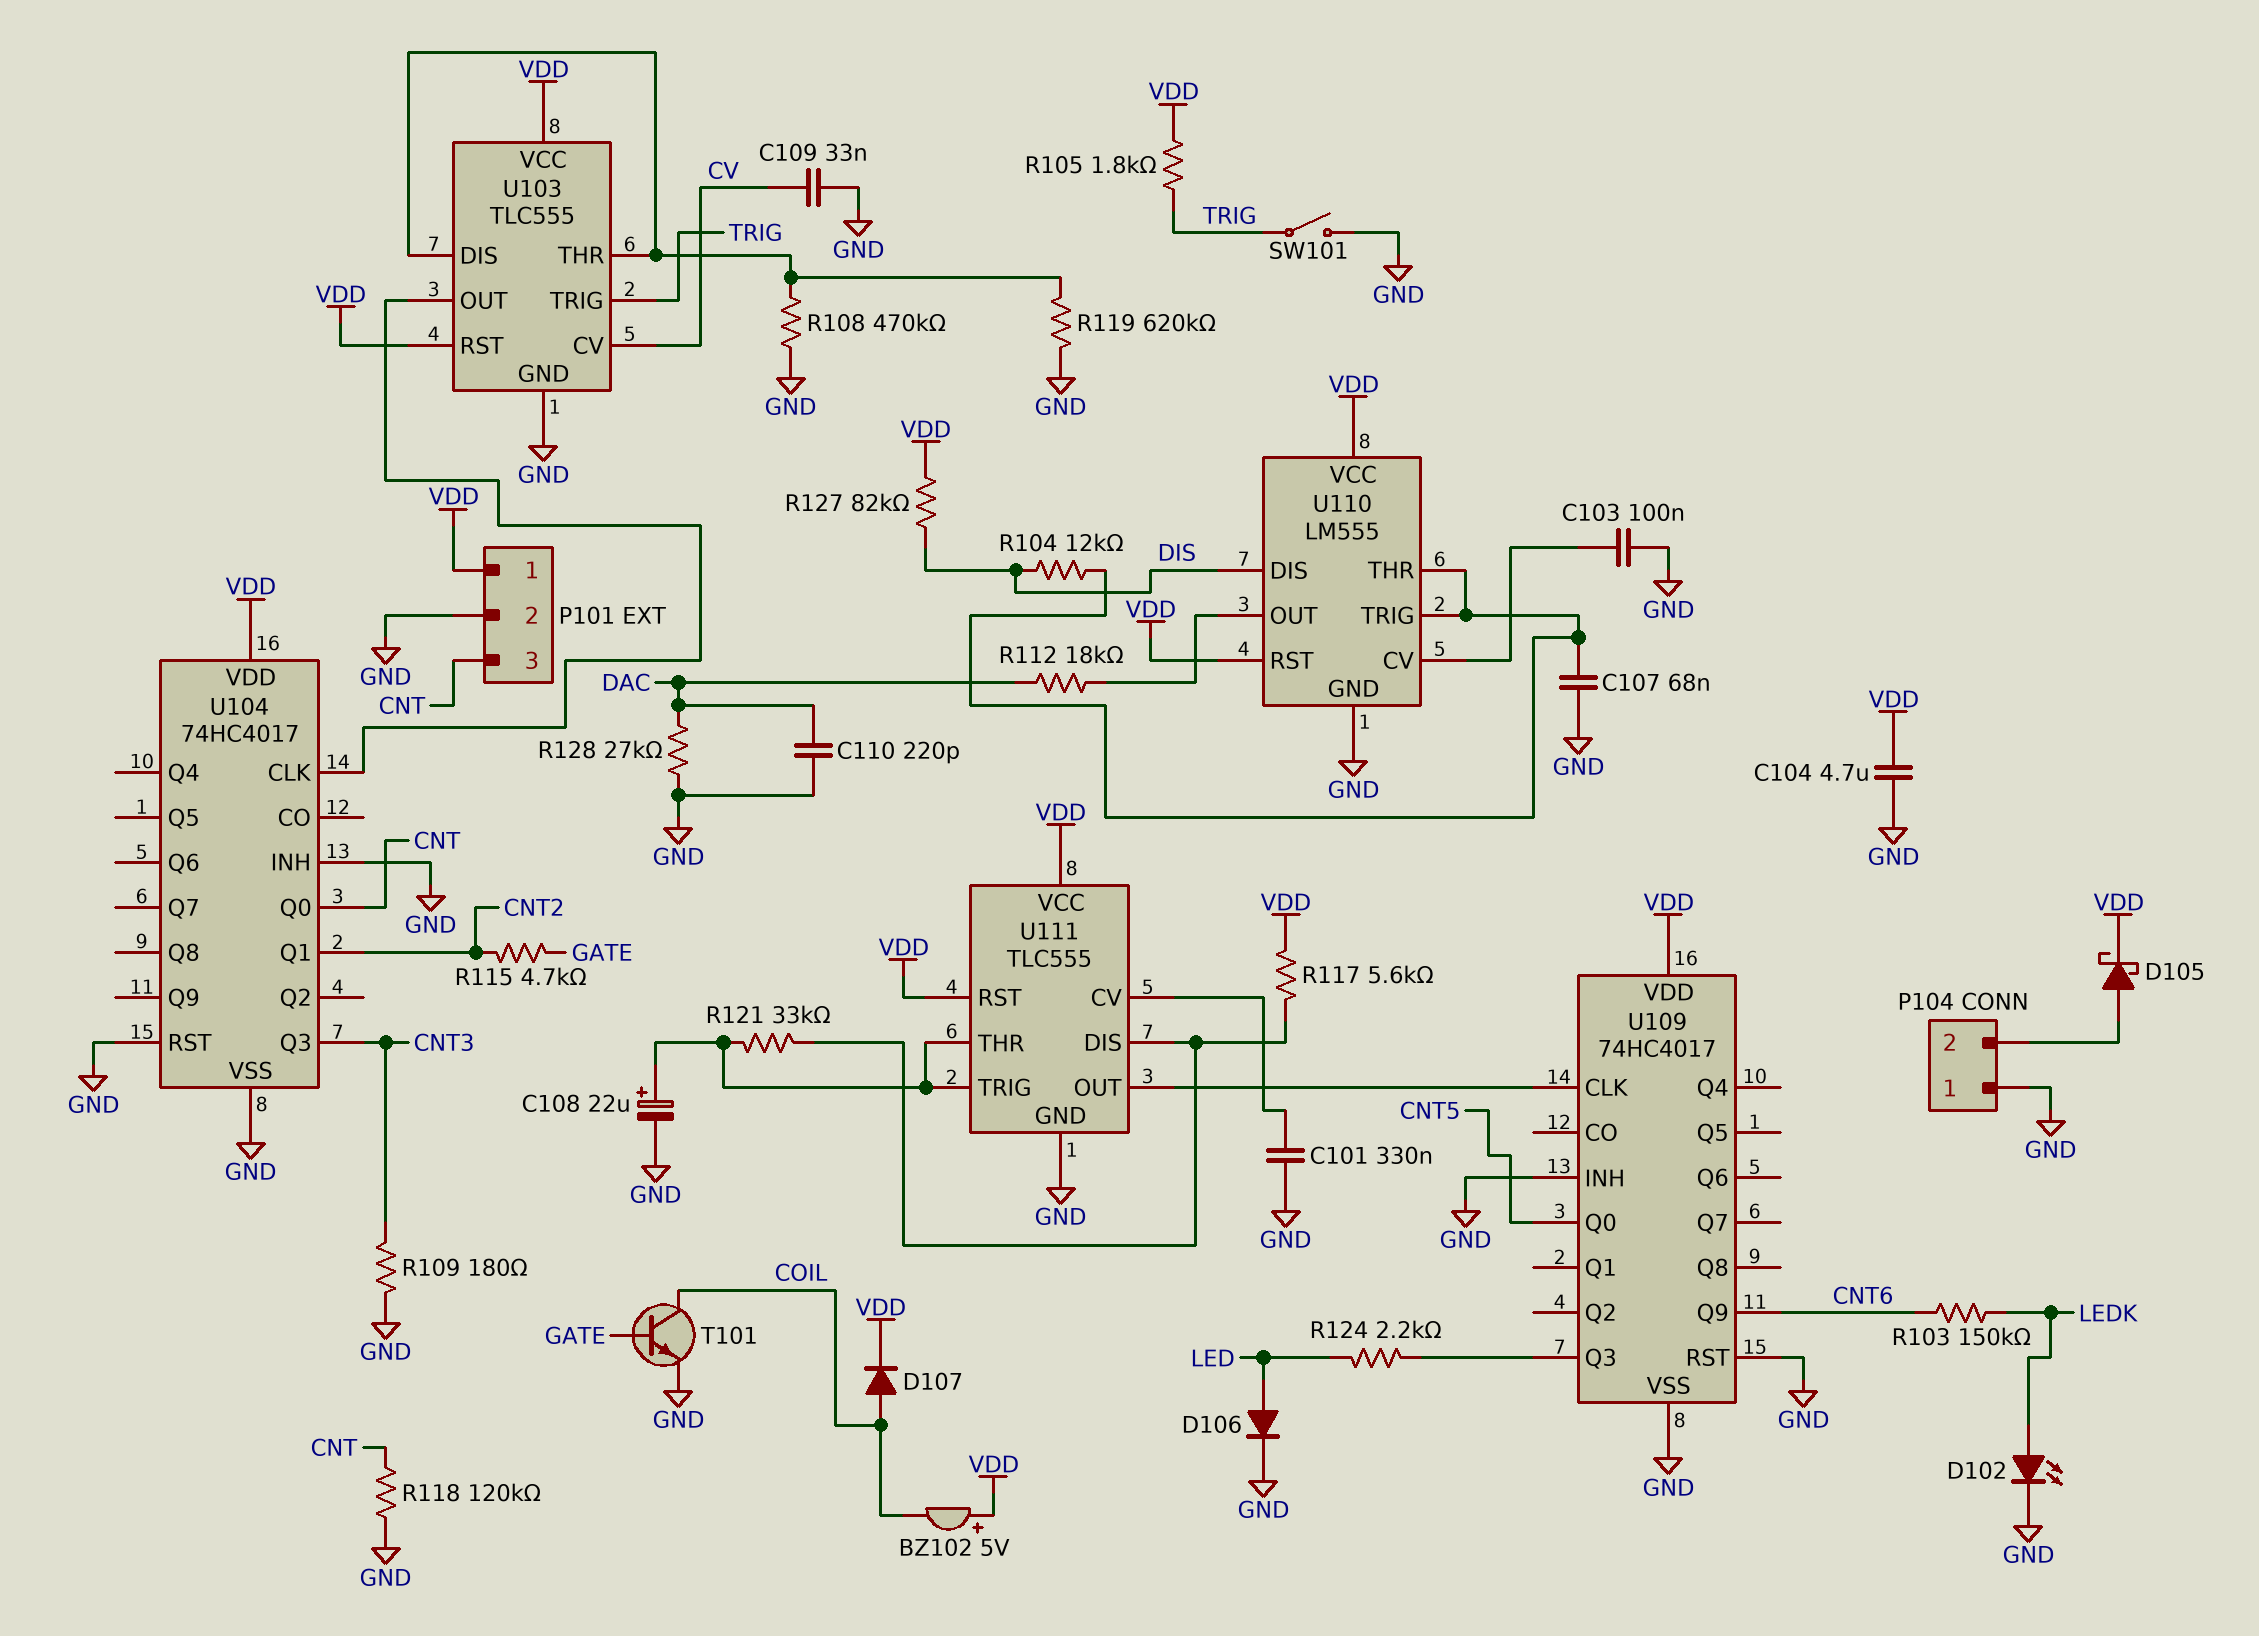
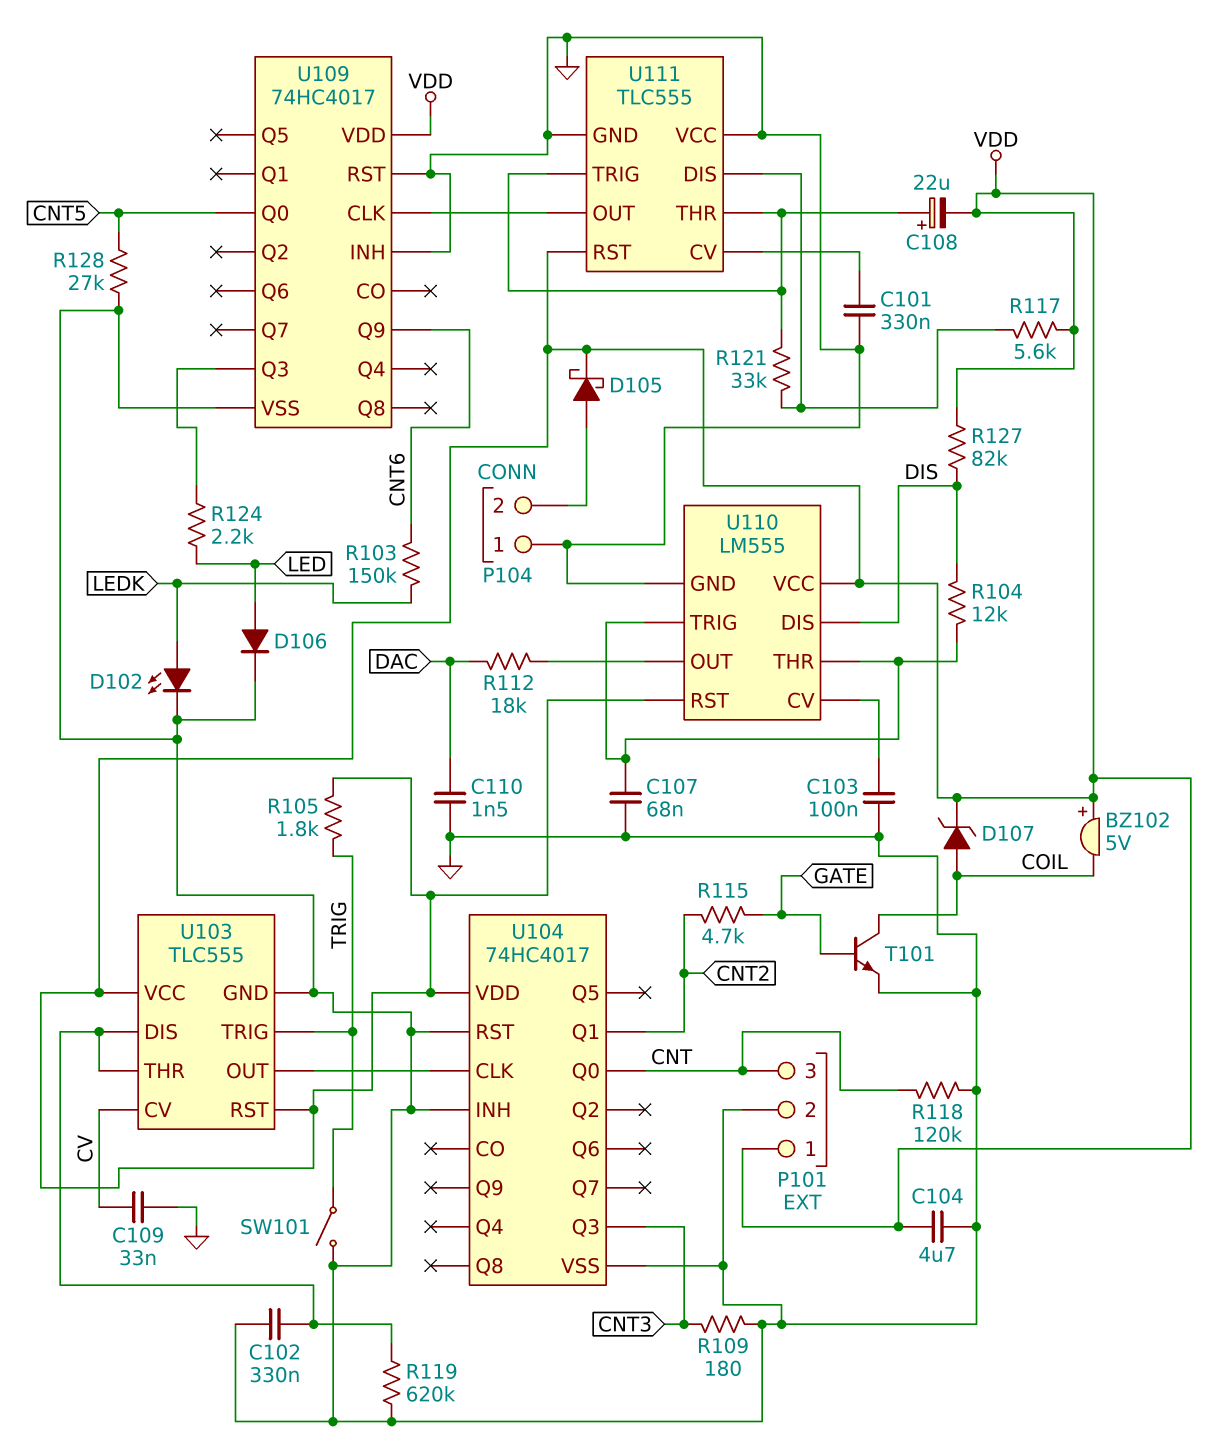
C102: none -> 330nF (GND, U103/DIS)
C108: 22uF (plus U111/THR, minus GND) -> 22uF (plus U111/THR, minus VDD)
C110: 220pF (DAC, GND) -> 1.5nF (DAC, GND)
D107: diode (A COIL, K VDD) -> zener (A COIL, K VDD)
R108: 470k (GND, U103/DIS) -> none
R128: 27k (DAC, GND) -> 27k (CNT5, GND)
U111 pin VCC: VDD -> GND

